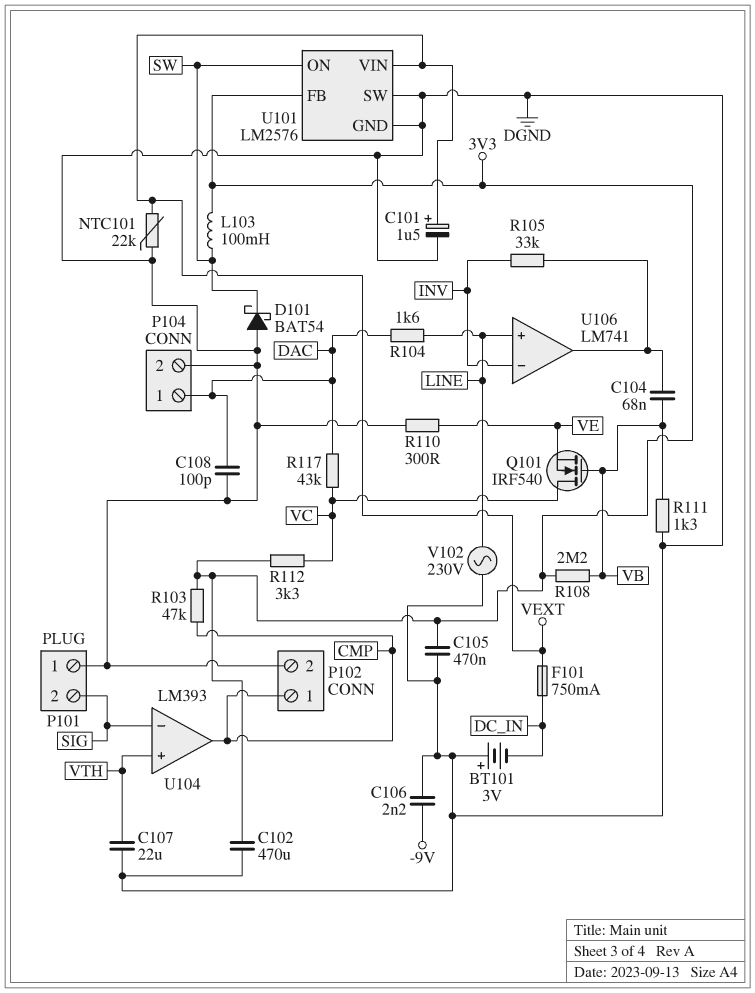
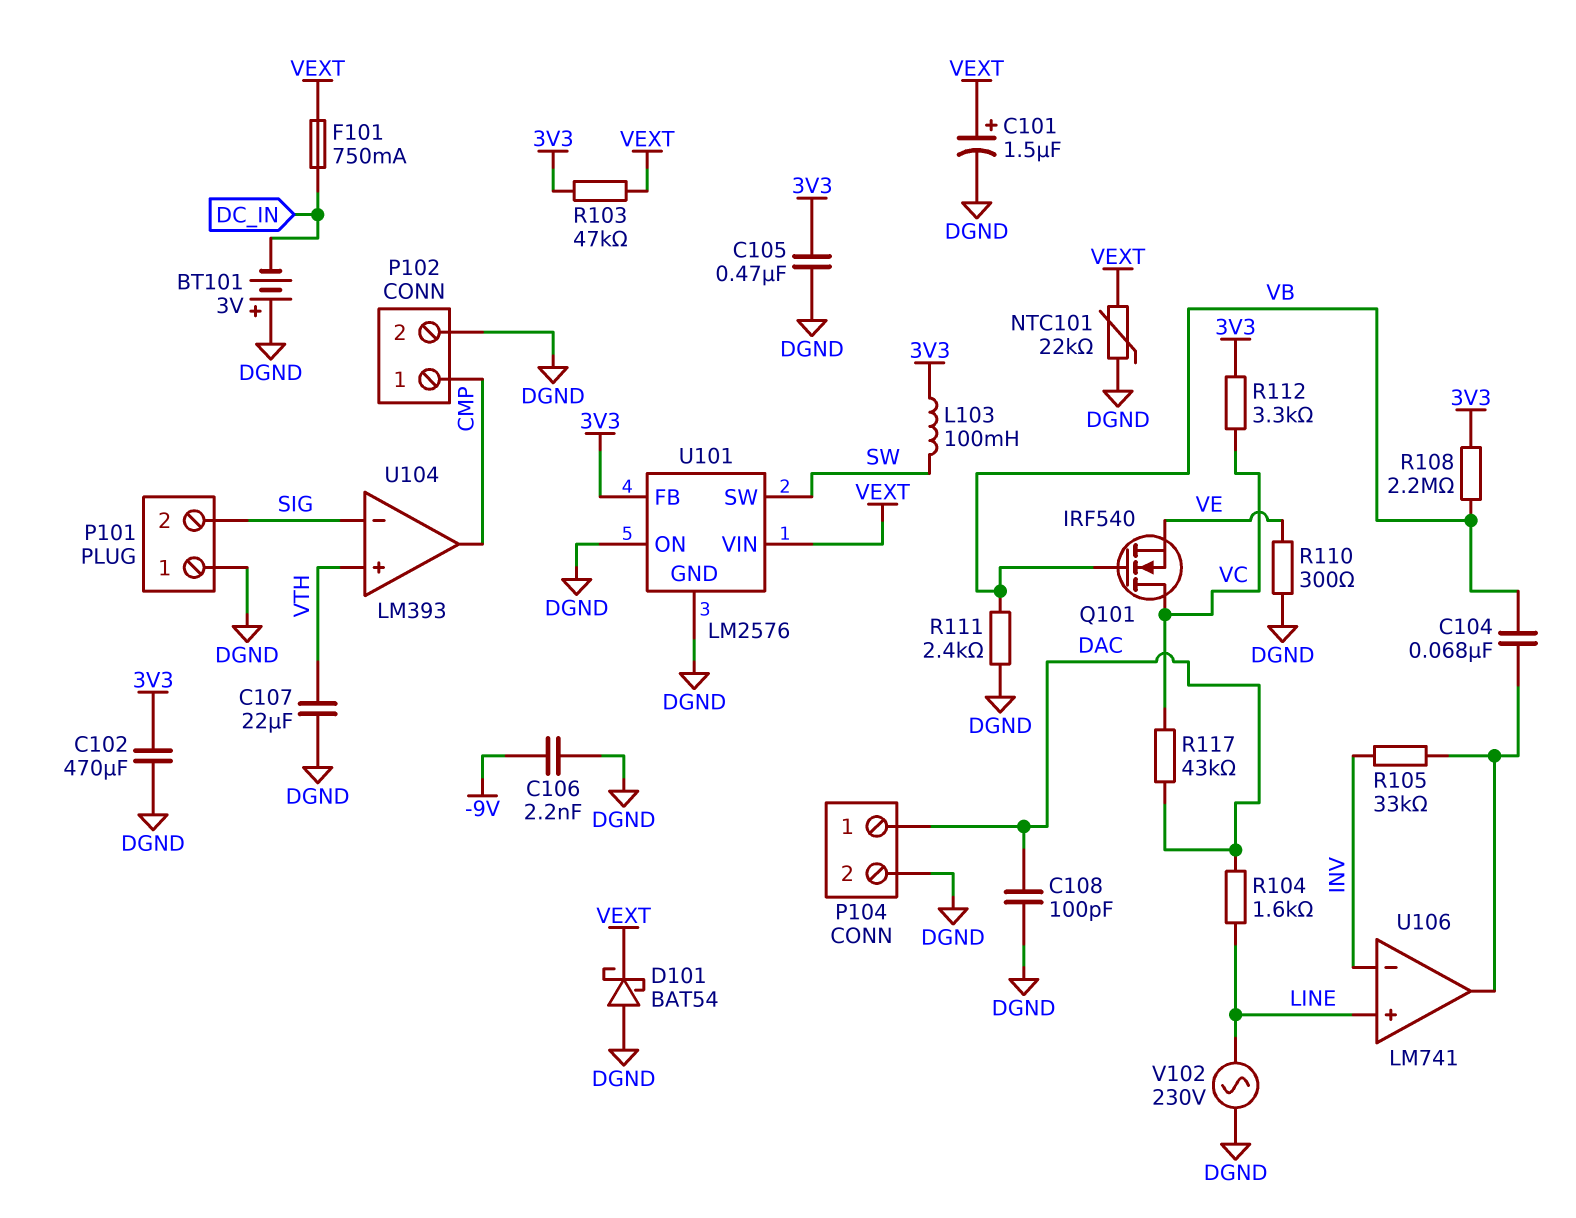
D101: schottky BAT54 (A DGND, K SW) -> schottky BAT54 (A DGND, K VEXT)
R103: 47k (3V3, CMP) -> 47k (3V3, VEXT)
R111: 1.3k (DGND, VB) -> 2.4k (DGND, VB)
U101 pin ON: SW -> DGND
U101 pin SW: DGND -> SW

